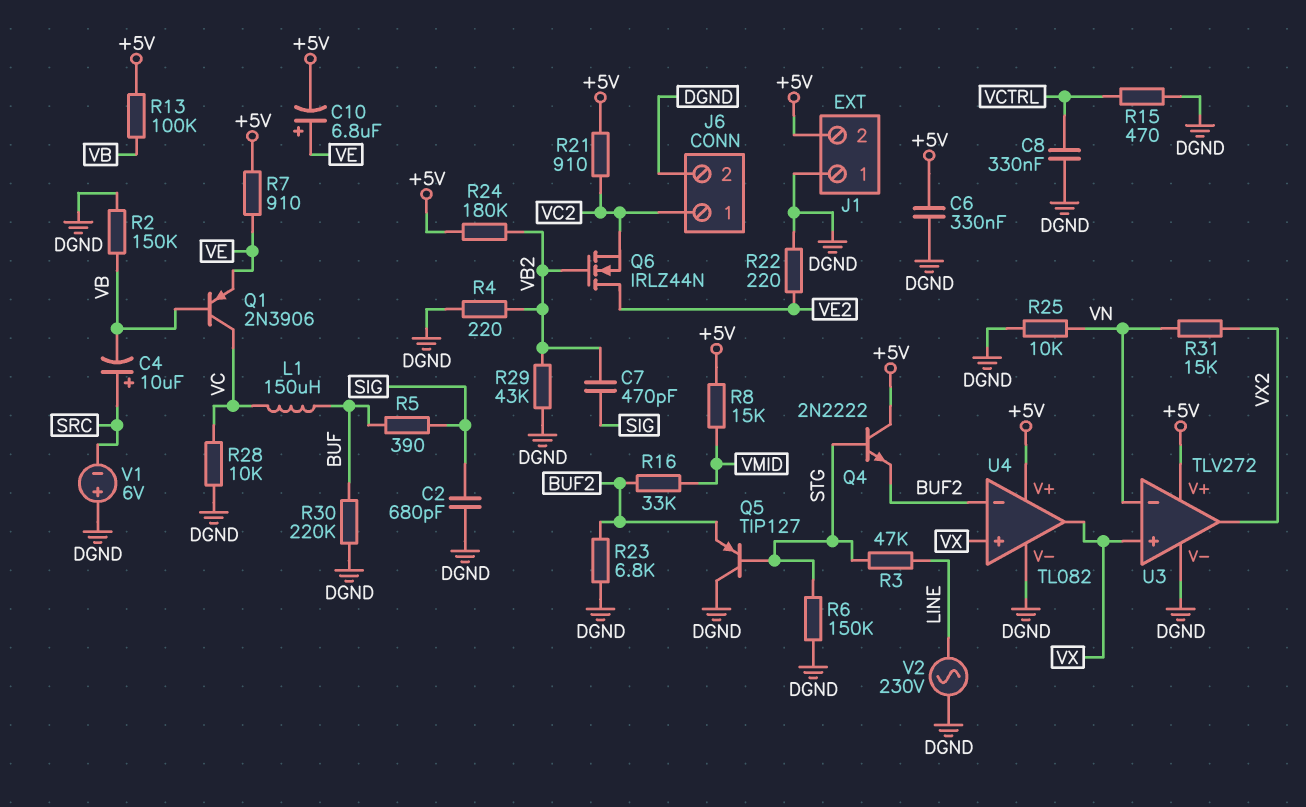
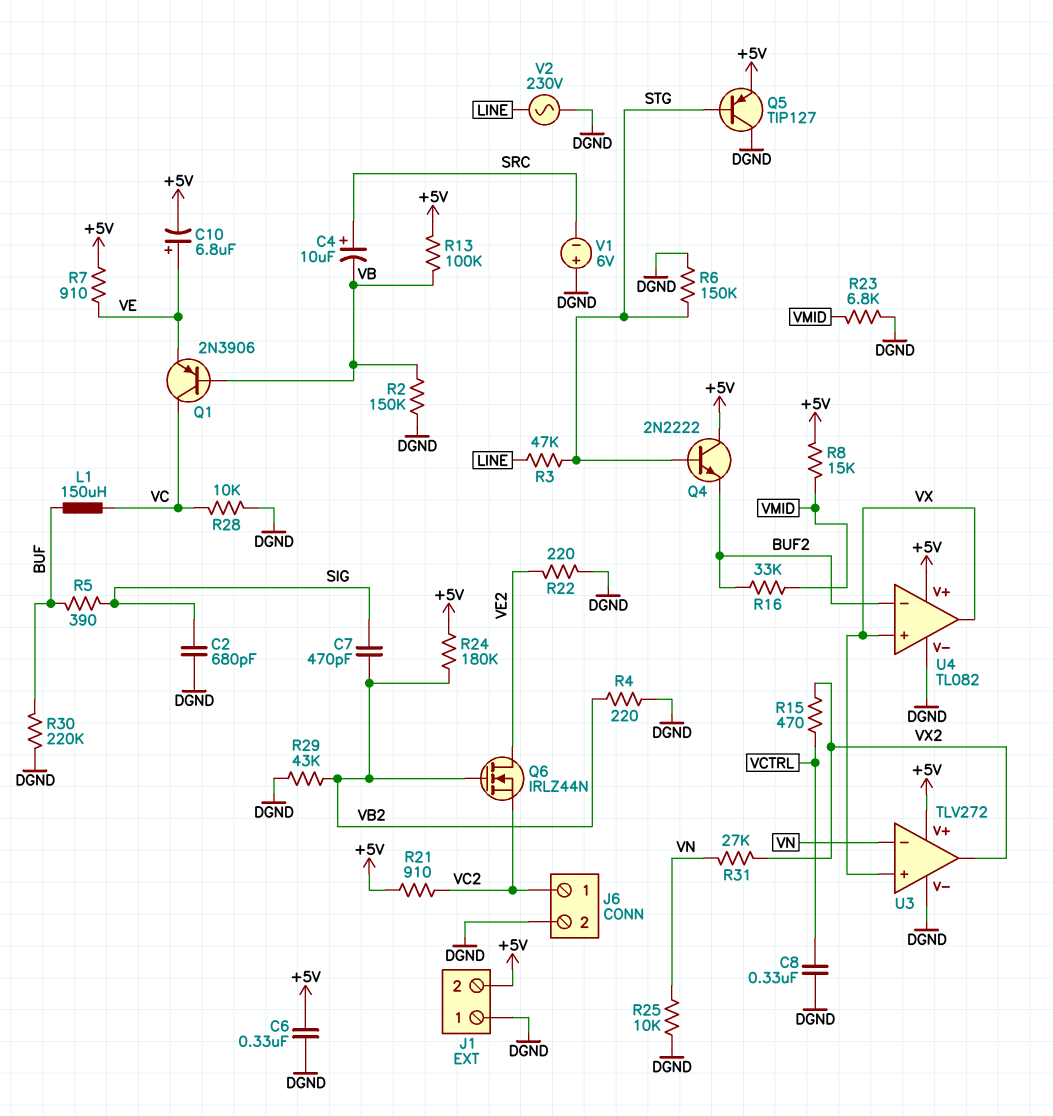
Q5: PNP TIP127 (B STG, C DGND, E BUF2) -> PNP TIP127 (B STG, C DGND, E +5V)
R15: 470 (DGND, VCTRL) -> 470 (VCTRL, VX2)
R23: 6.8k (BUF2, DGND) -> 6.8k (DGND, VMID)
R31: 15k (VN, VX2) -> 27k (VN, VX2)

